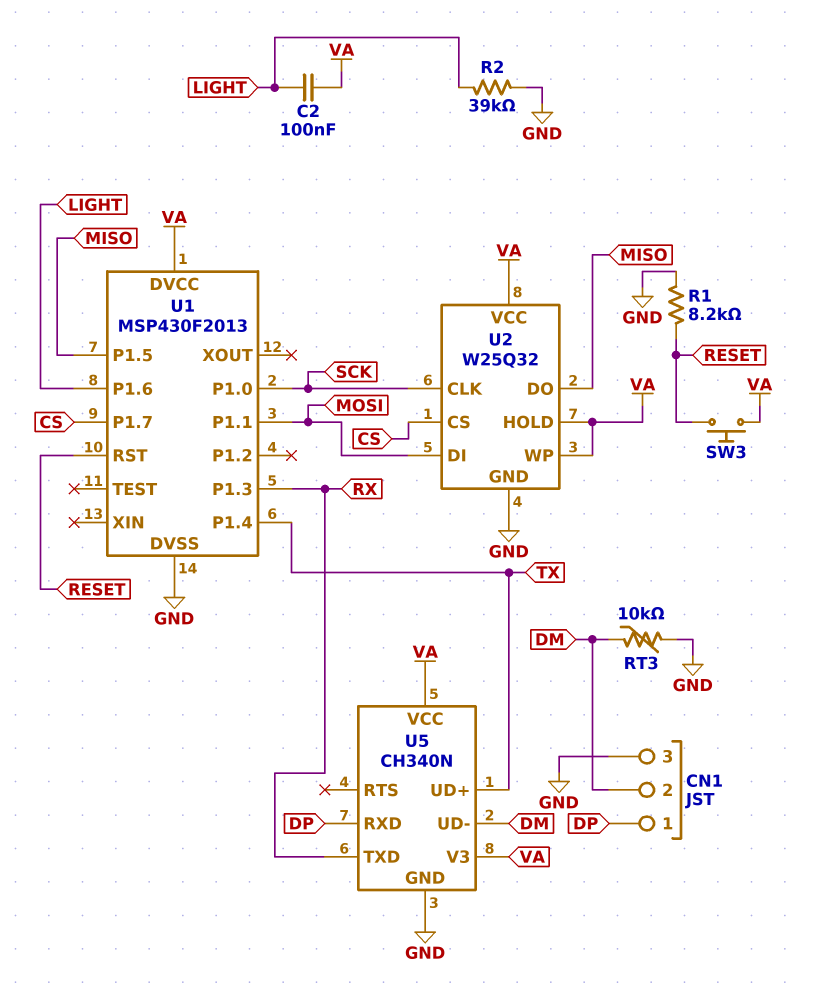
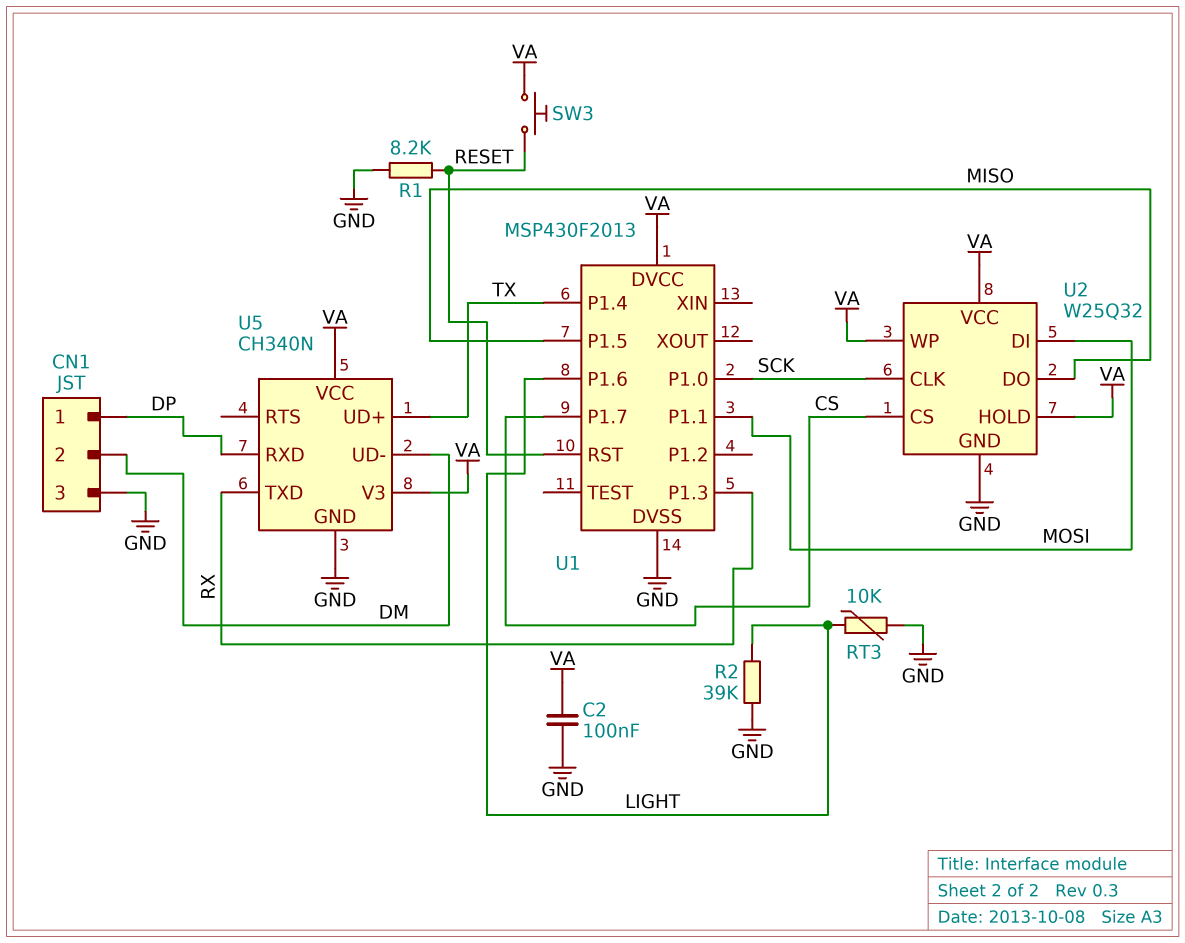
C2: 100nF (LIGHT, VA) -> 100nF (GND, VA)
RT3: 10k (DM, GND) -> 10k (GND, LIGHT)

